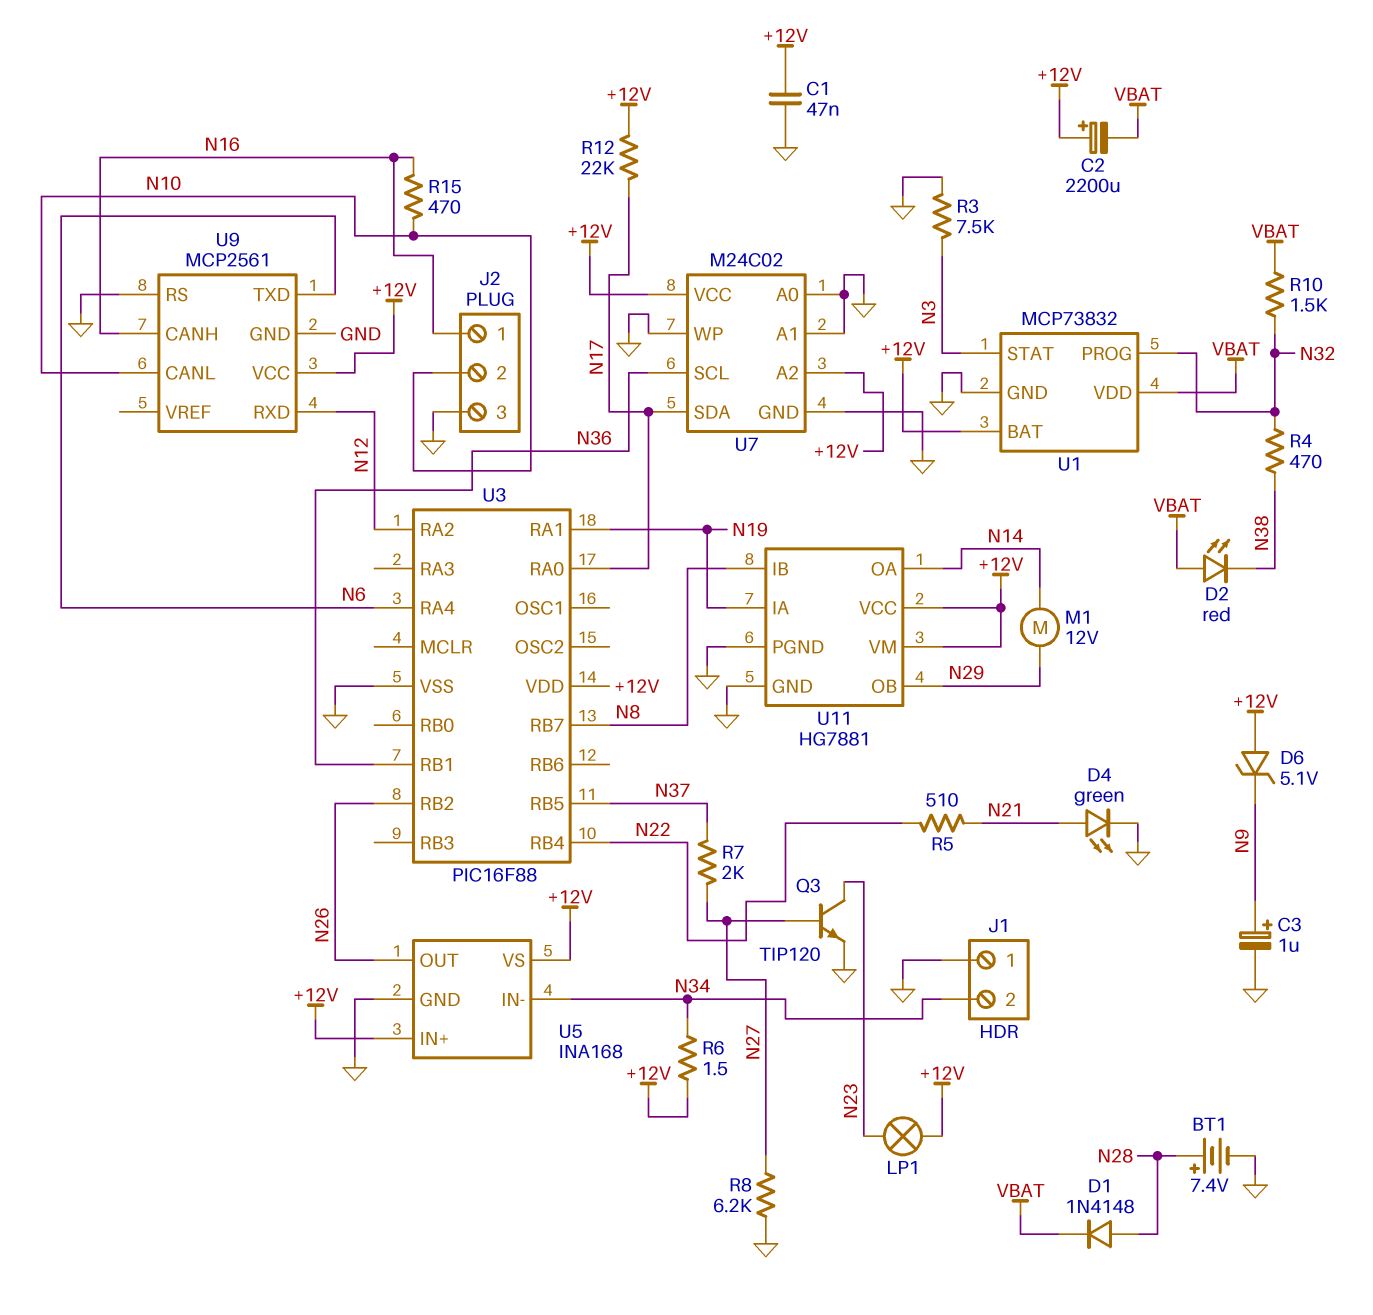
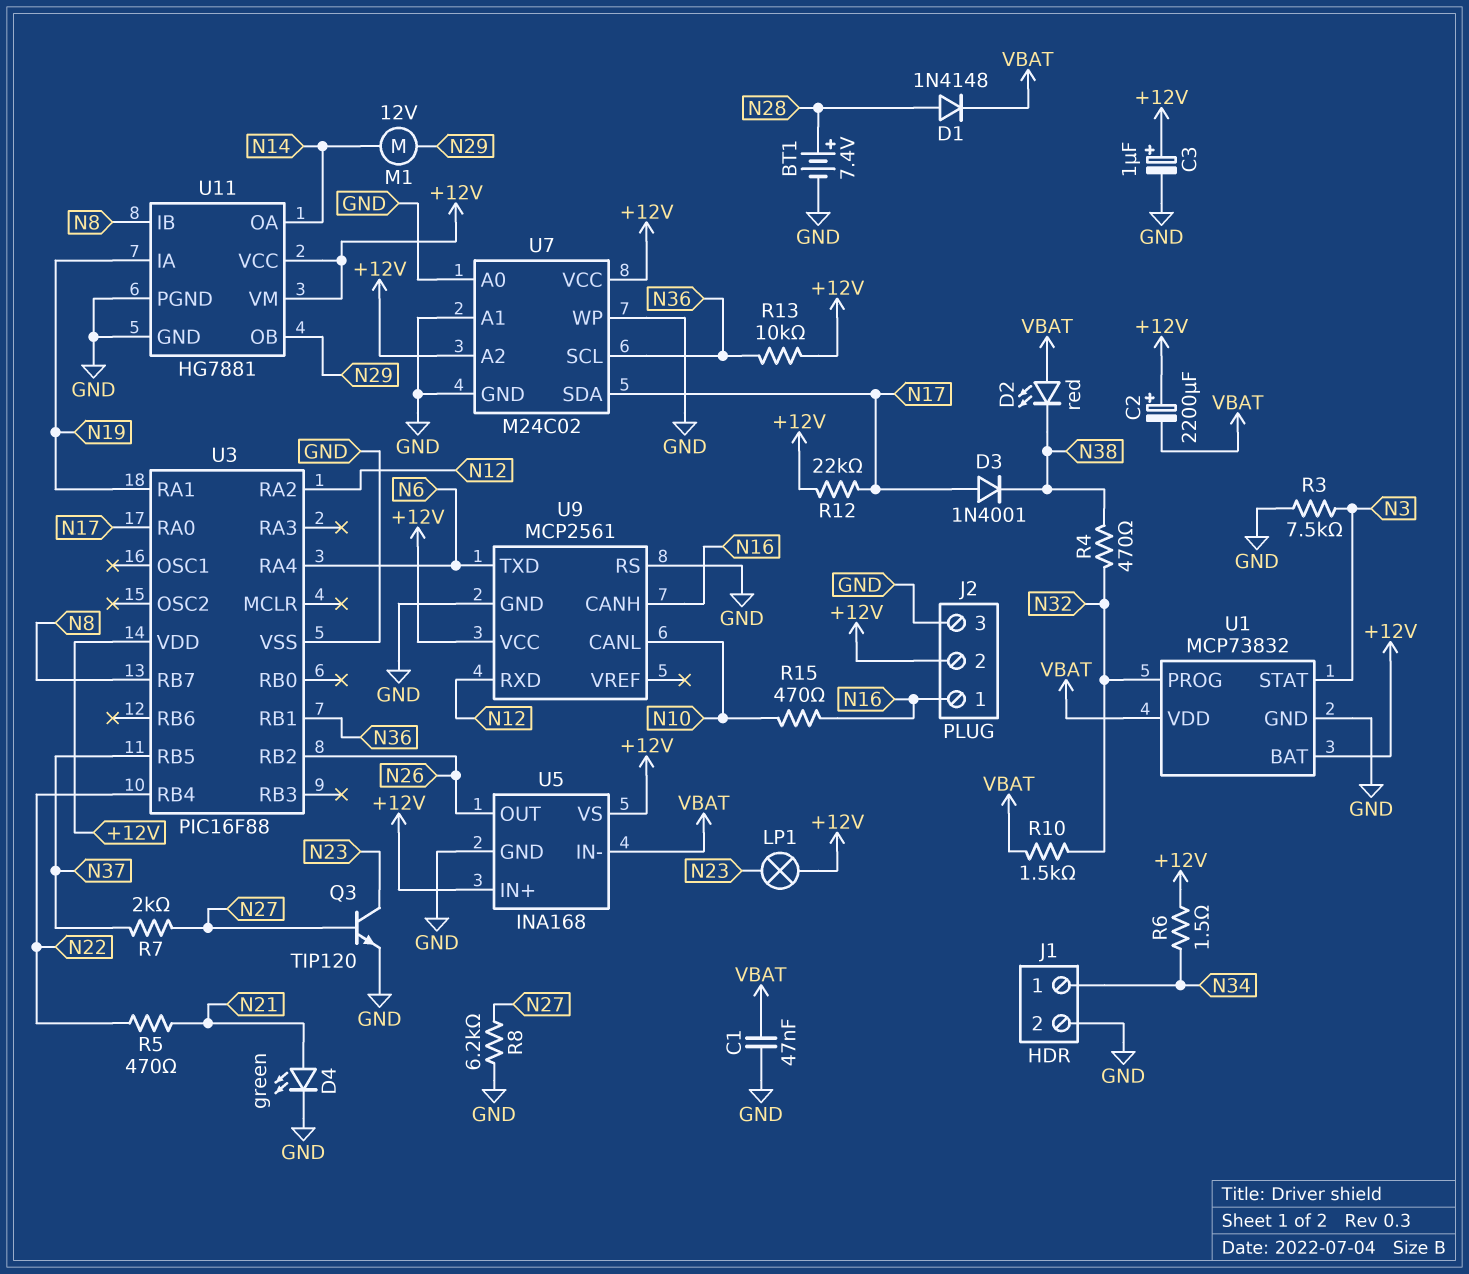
C1: 47nF (+12V, GND) -> 47nF (GND, VBAT)
C3: 1uF (plus N9, minus GND) -> 1uF (plus +12V, minus GND)
D3: none -> diode 1N4001 (A N17, K N38)
D6: zener 5.1V (A +12V, K N9) -> none
J1 pin 1: GND -> N34
J1 pin 2: N34 -> GND
J2 pin 2: N10 -> +12V
R5: 510 (N21, N22) -> 470 (N21, N22)
R13: none -> 10k (+12V, N36)
U5 pin IN-: N34 -> VBAT

